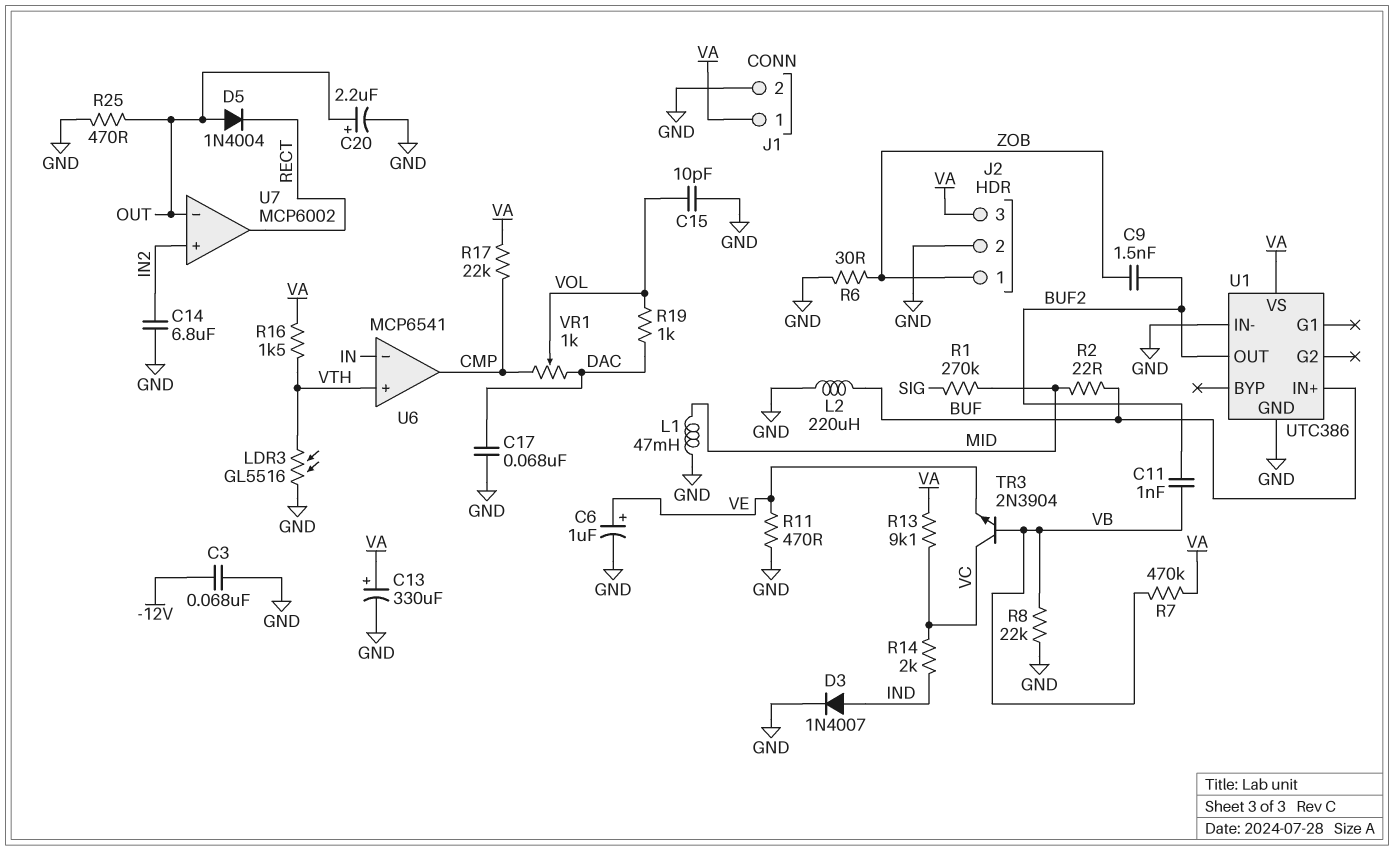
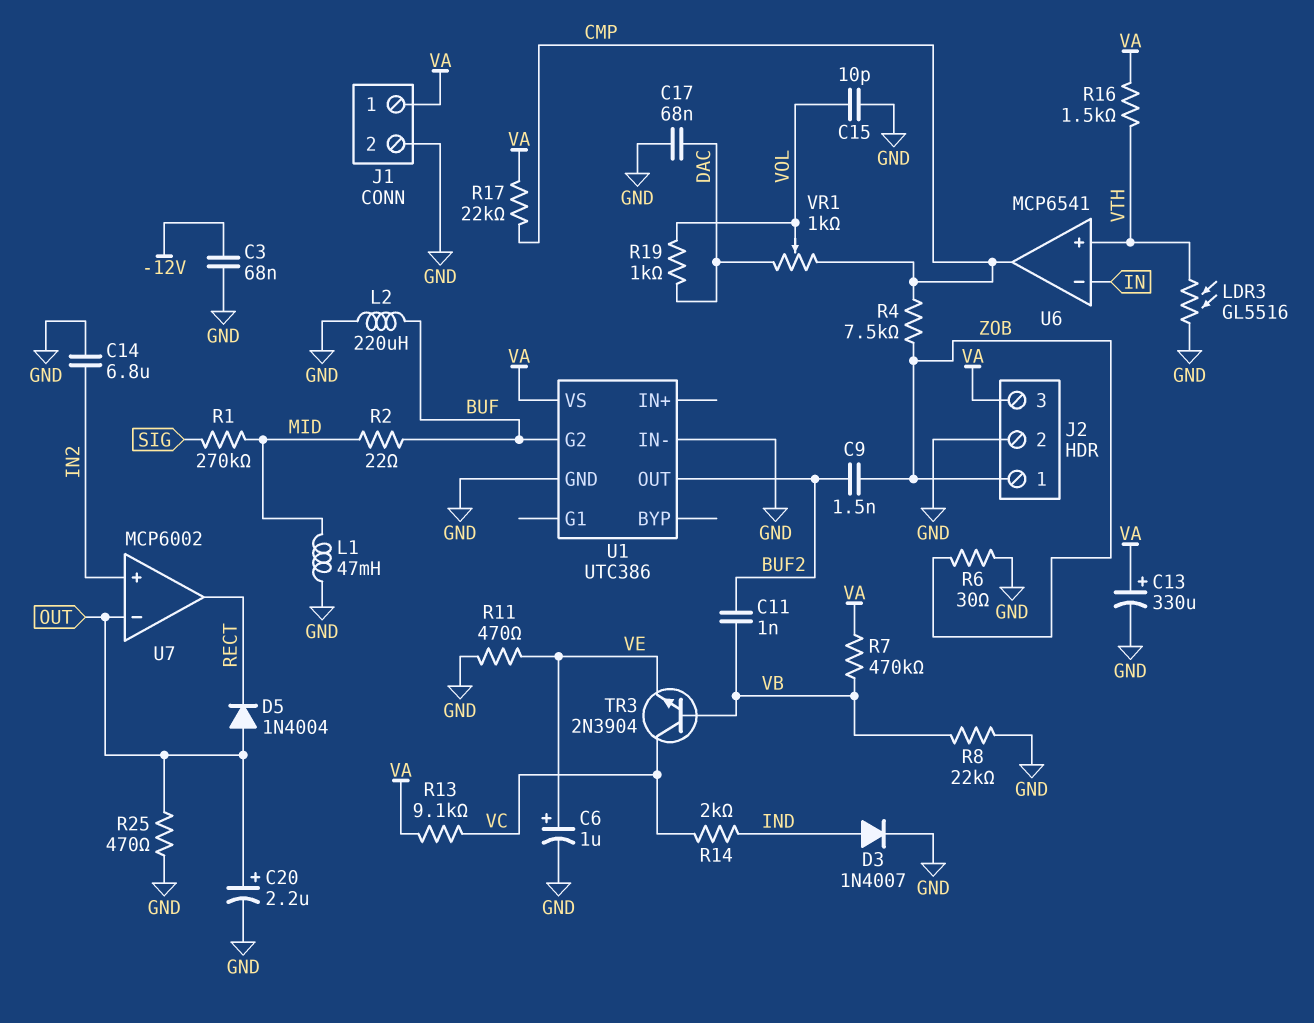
R4: none -> 7.5k (CMP, ZOB)
U1 pin G2: none -> BUF
U1 pin IN+: BUF -> none

